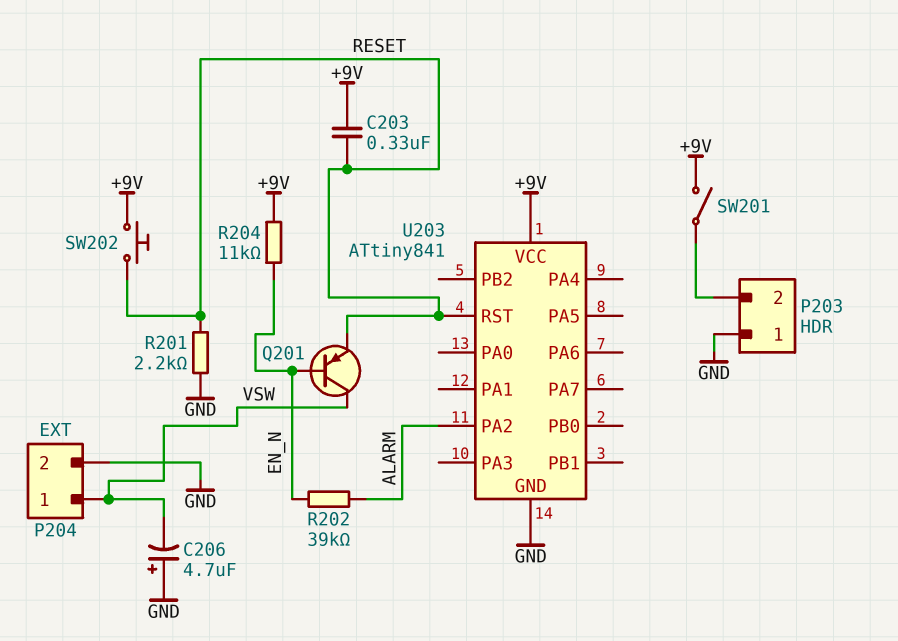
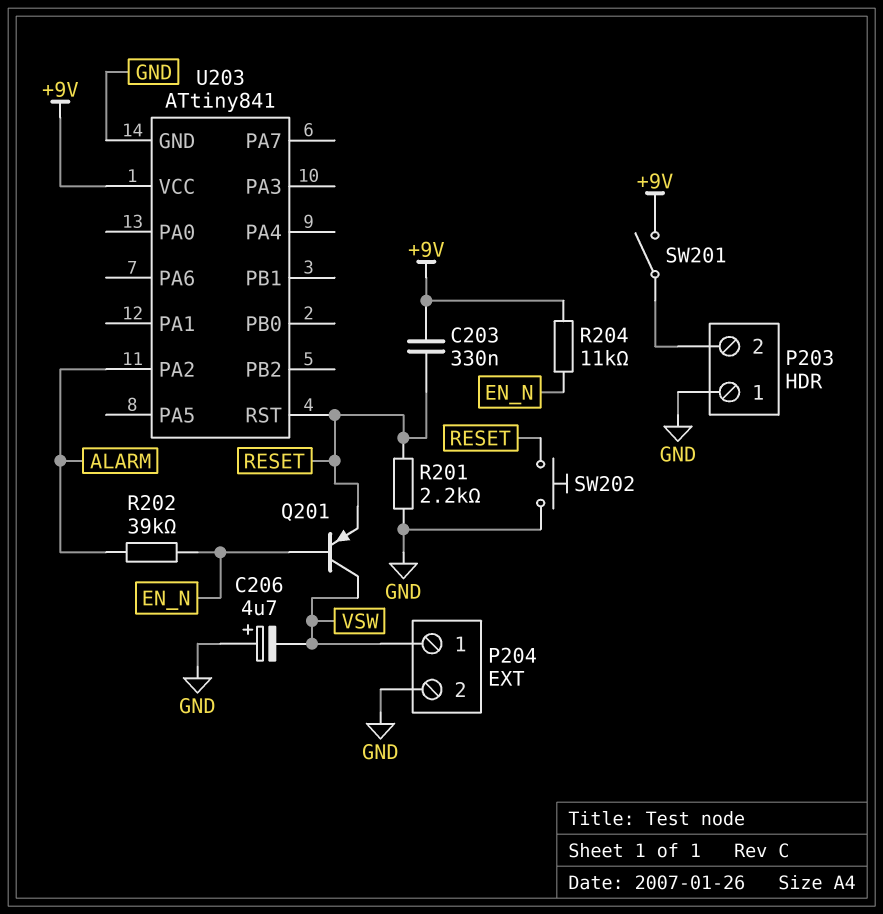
SW202: button (+9V, RESET) -> button (GND, RESET)

